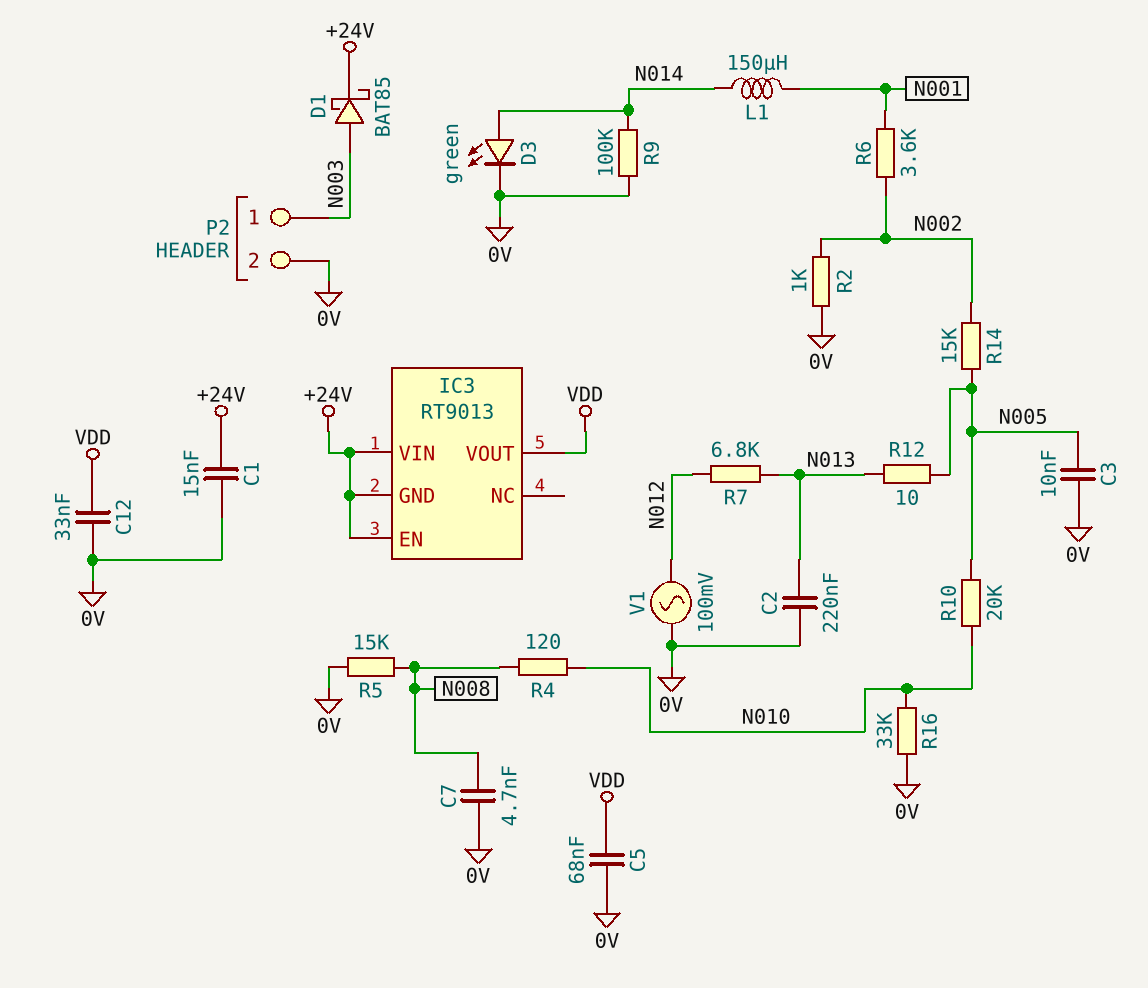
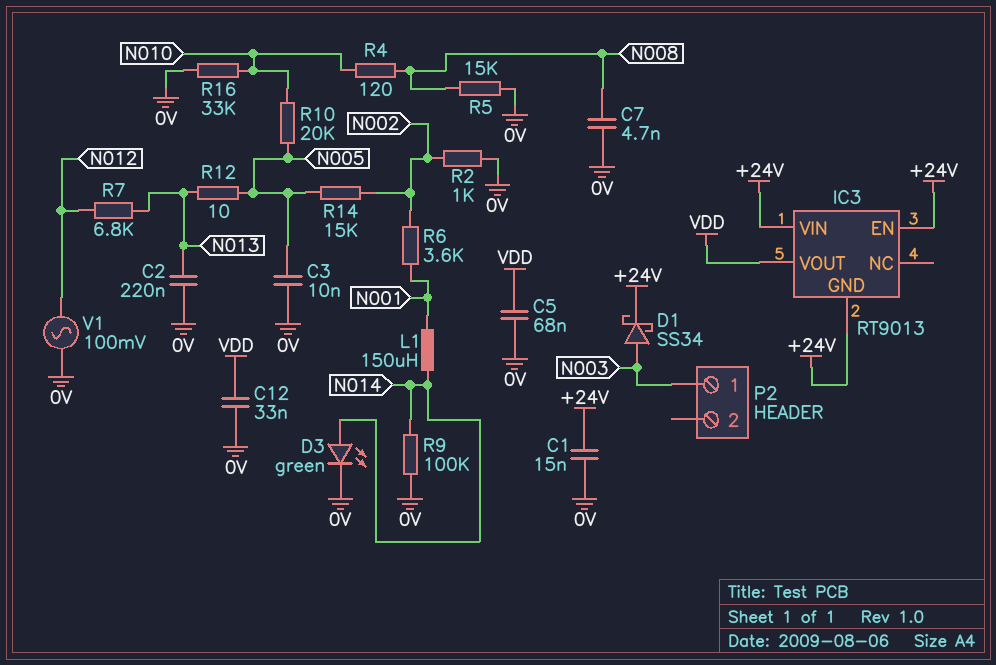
D1: schottky BAT85 (A N003, K +24V) -> schottky SS34 (A N003, K +24V)
P2 pin 2: 0V -> none

